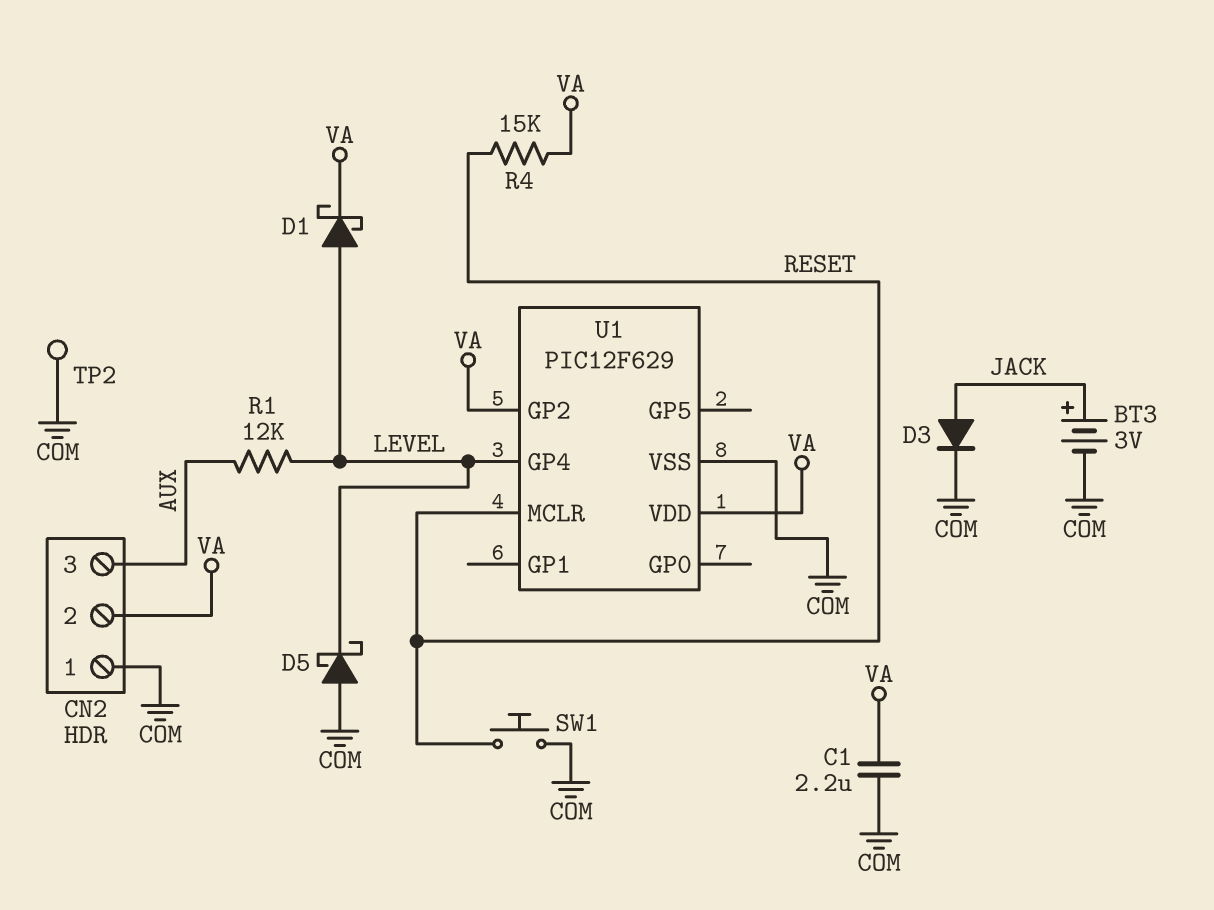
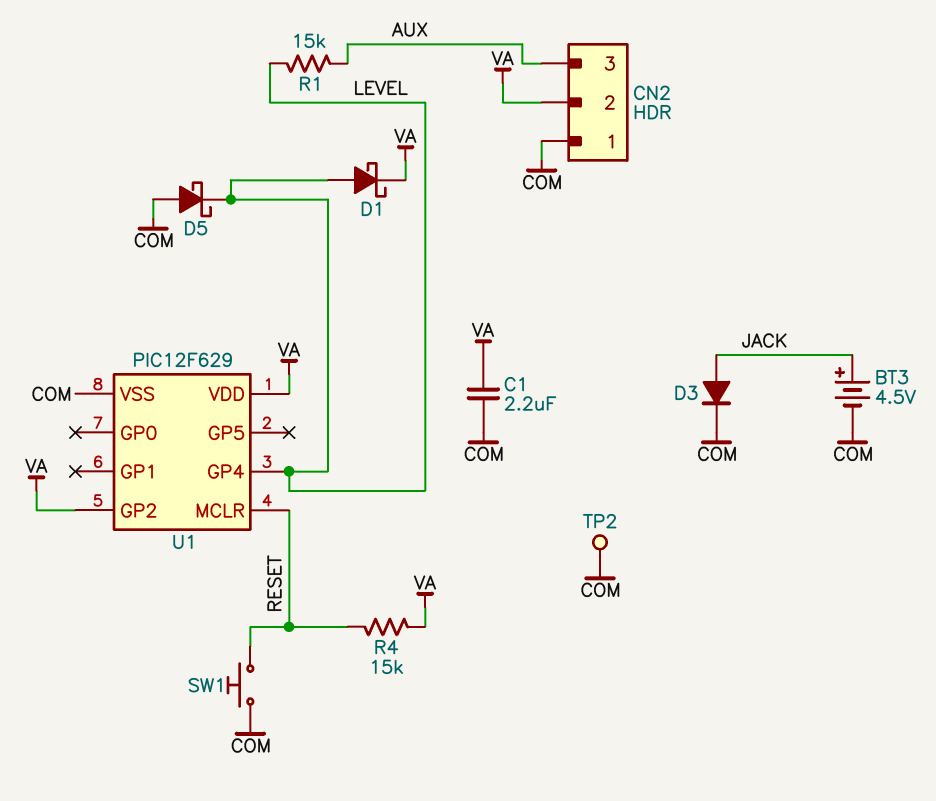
BT3: 3V (plus JACK, minus COM) -> 4.5V (plus JACK, minus COM)
R1: 12k (AUX, LEVEL) -> 15k (AUX, LEVEL)

